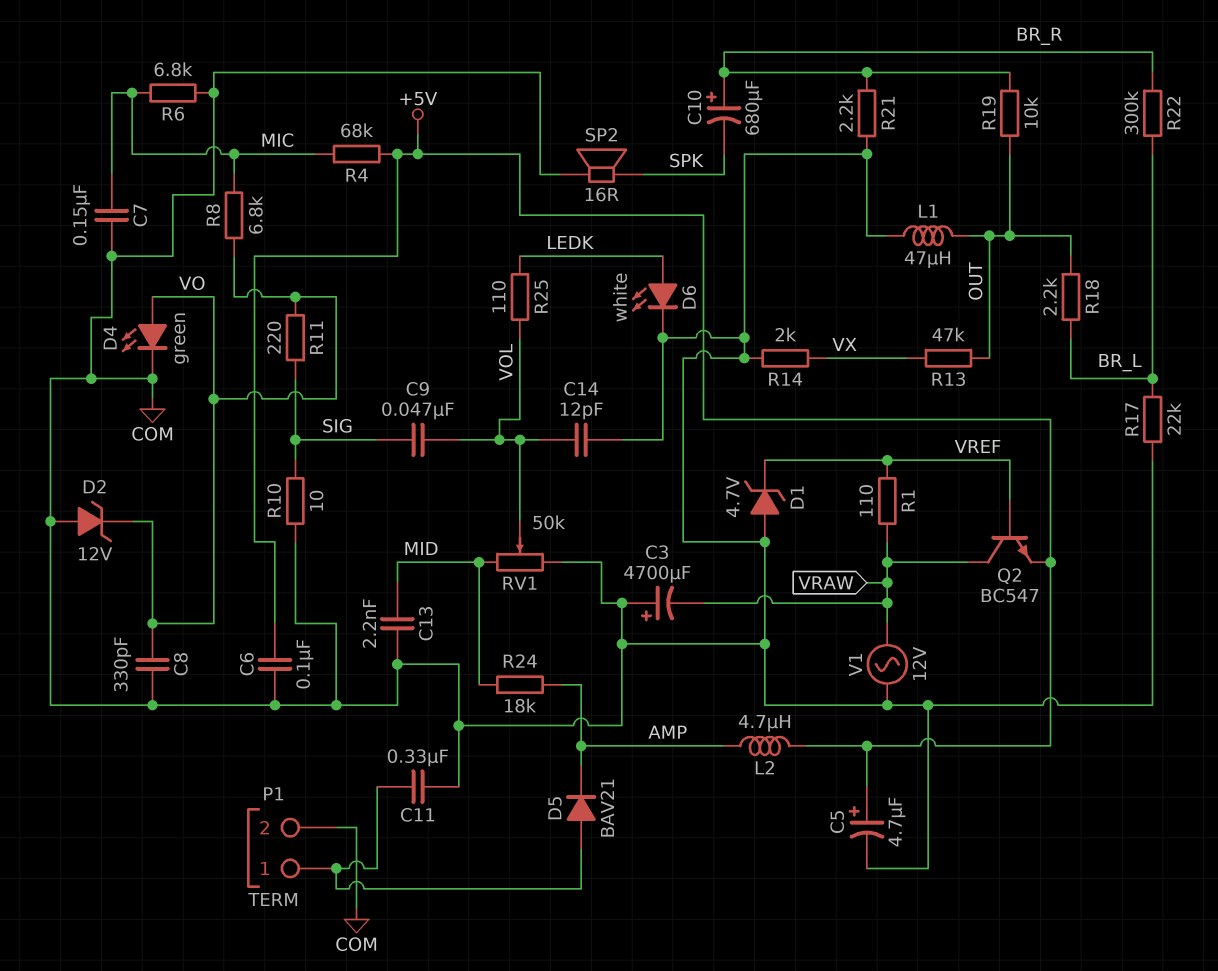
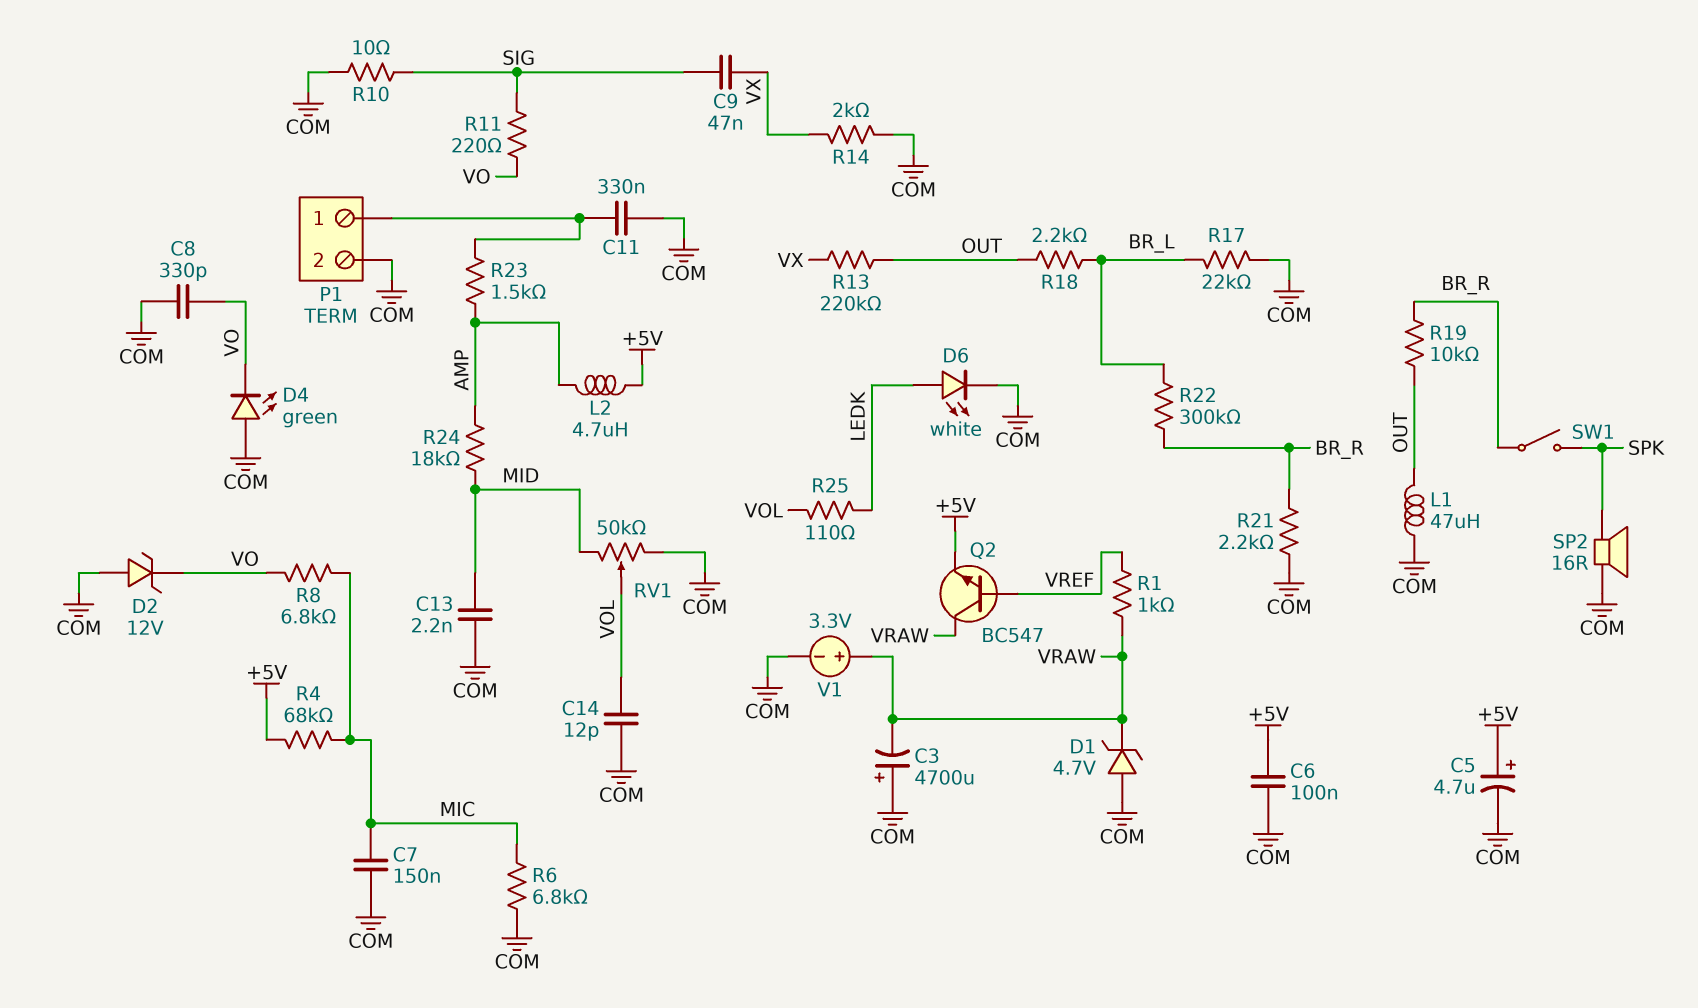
C9: 47nF (SIG, VOL) -> 47nF (SIG, VX)
C10: 680uF (plus BR_R, minus SPK) -> none
D1: zener 4.7V (A COM, K VREF) -> zener 4.7V (A COM, K VRAW)
D4: LED green (A VO, K COM) -> LED green (A COM, K VO)
D5: diode BAV21 (A P1/1, K AMP) -> none
R1: 110 (VRAW, VREF) -> 1k (VRAW, VREF)
R13: 47k (OUT, VX) -> 220k (OUT, VX)
R23: none -> 1.5k (AMP, P1/1)
SW1: none -> switch (BR_R, SPK)
V1: AC 12V (COM, VRAW) -> 3.3V (plus VRAW, minus COM)

